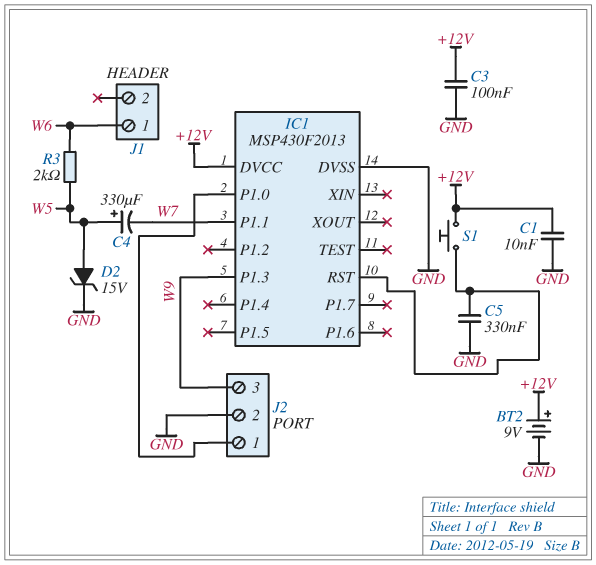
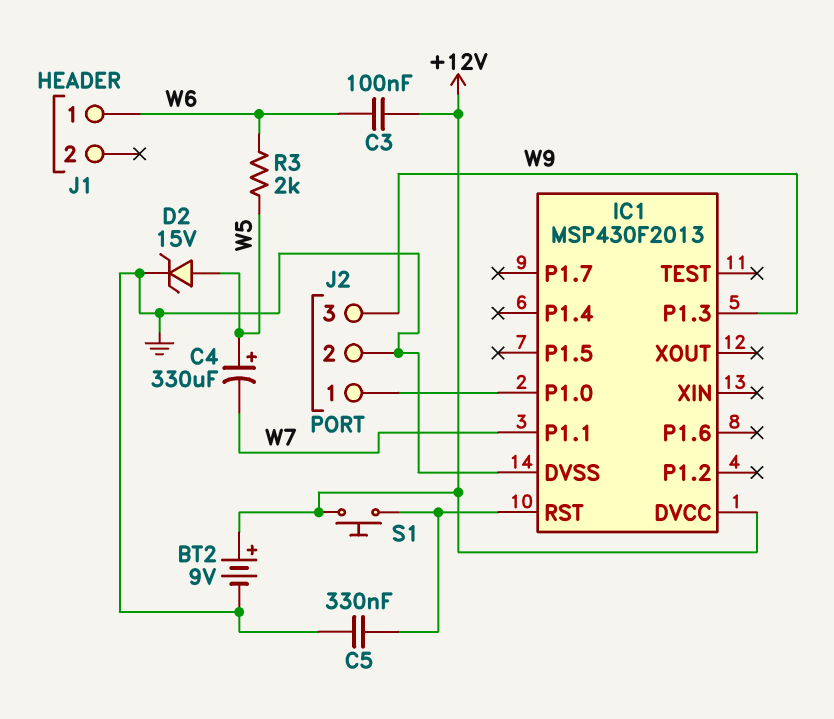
C1: 10nF (+12V, GND) -> none
C3: 100nF (+12V, GND) -> 100nF (+12V, W6)

